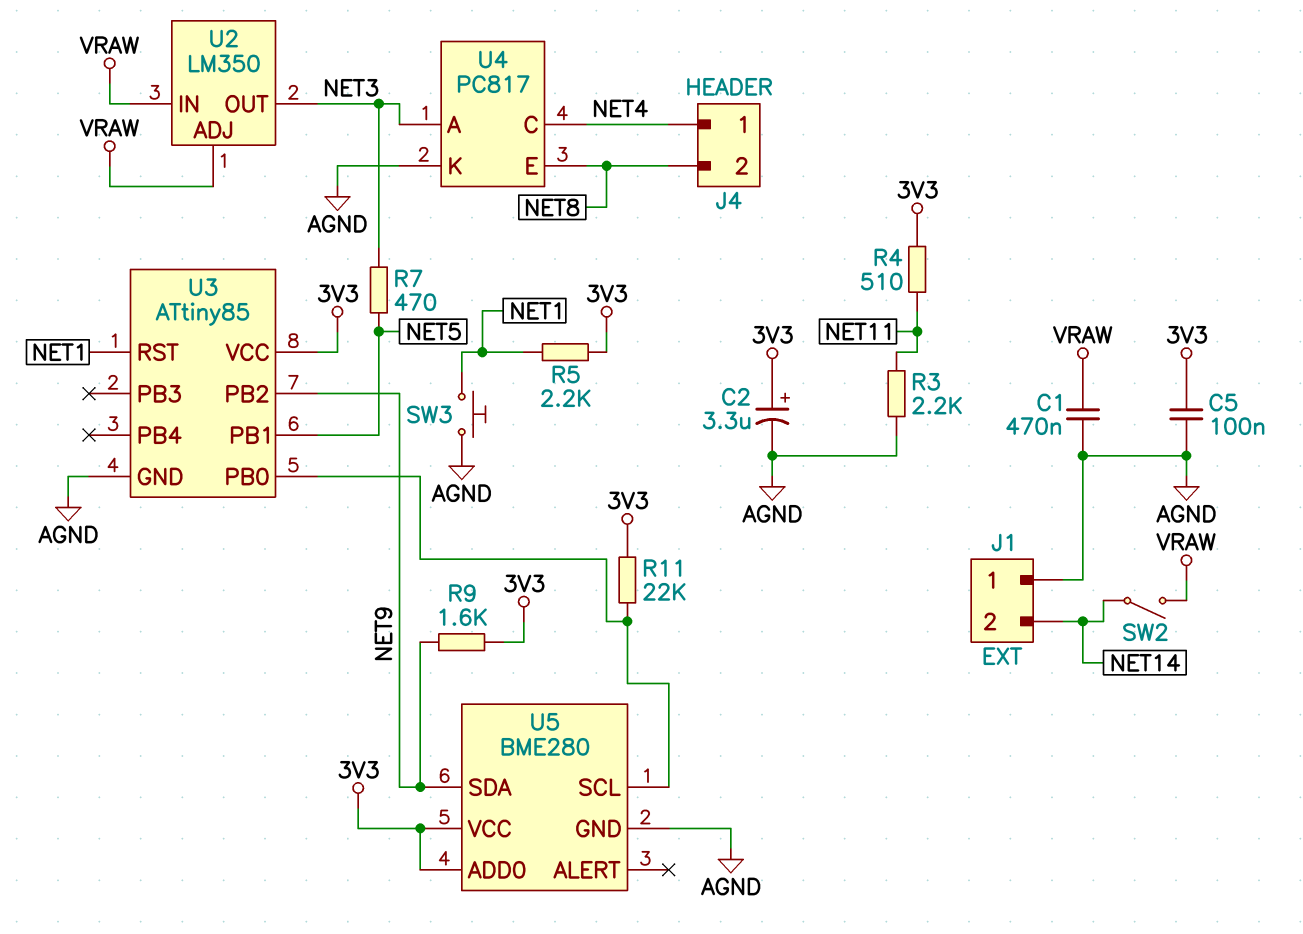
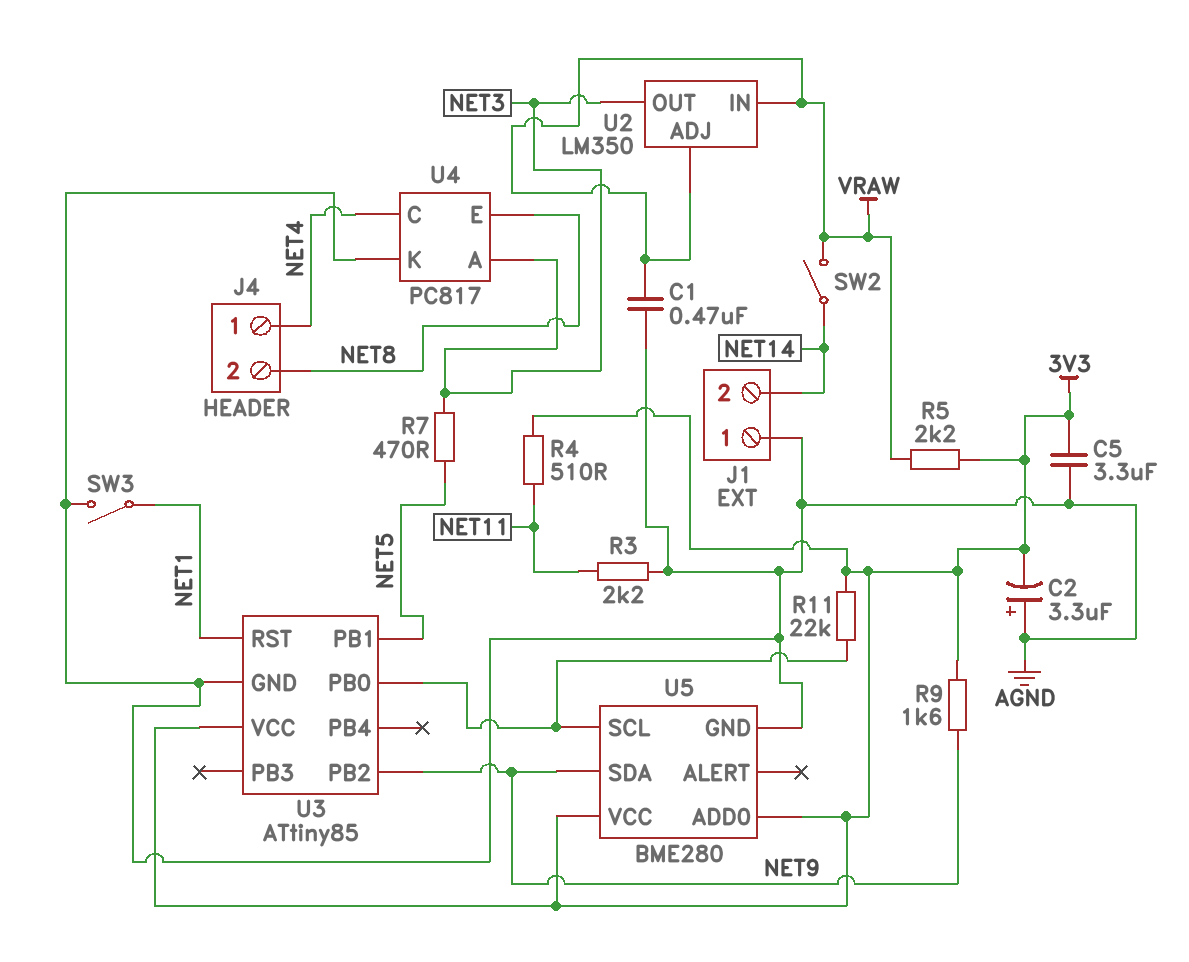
C2: 3.3uF (plus 3V3, minus AGND) -> 3.3uF (plus AGND, minus 3V3)
C5: 100nF (3V3, AGND) -> 3.3uF (3V3, AGND)
R5: 2.2k (3V3, NET1) -> 2.2k (3V3, VRAW)
SW3: button (AGND, NET1) -> switch (AGND, NET1)

